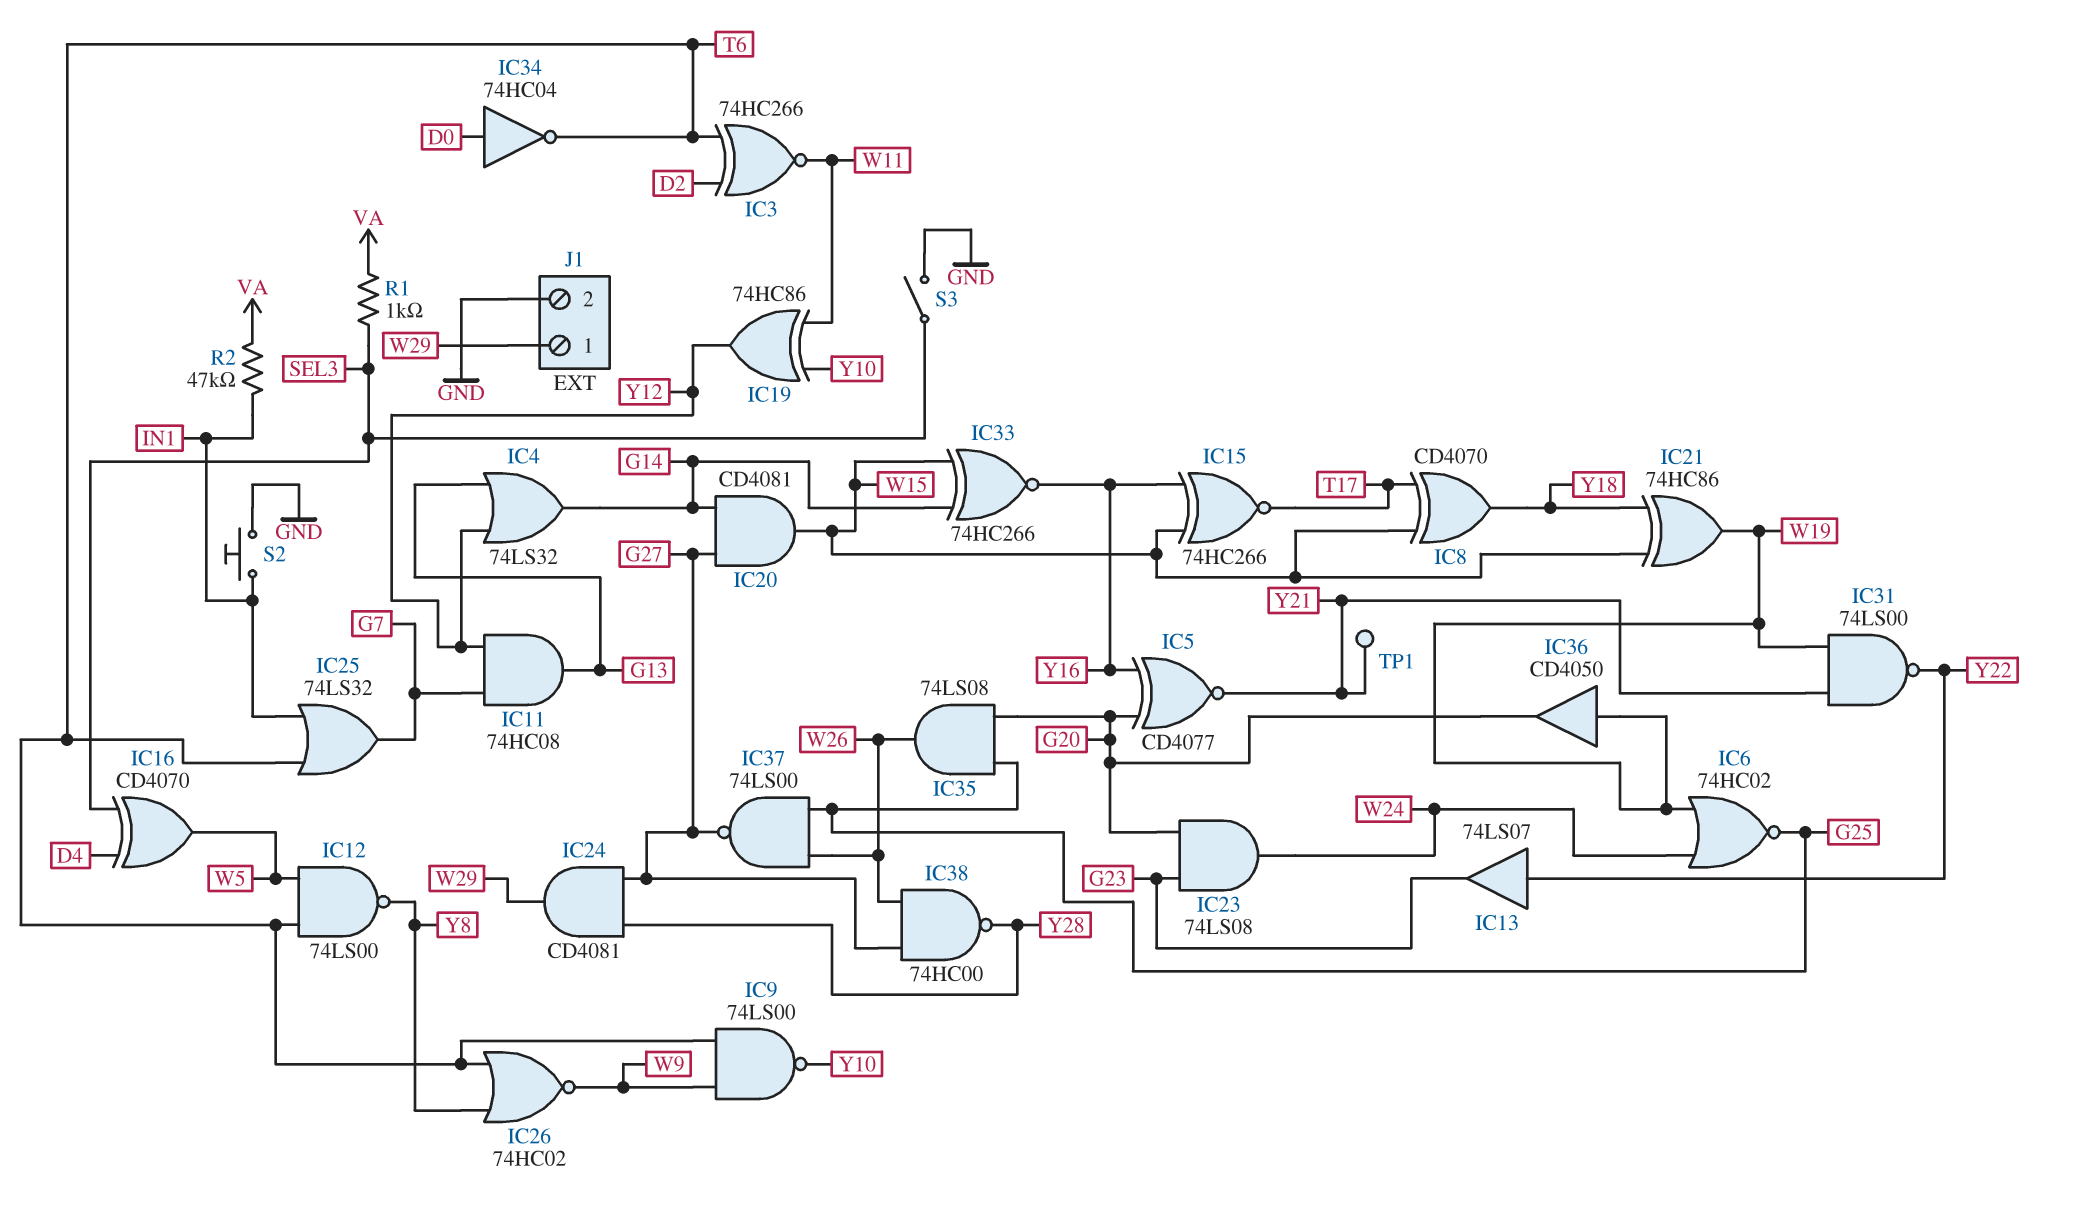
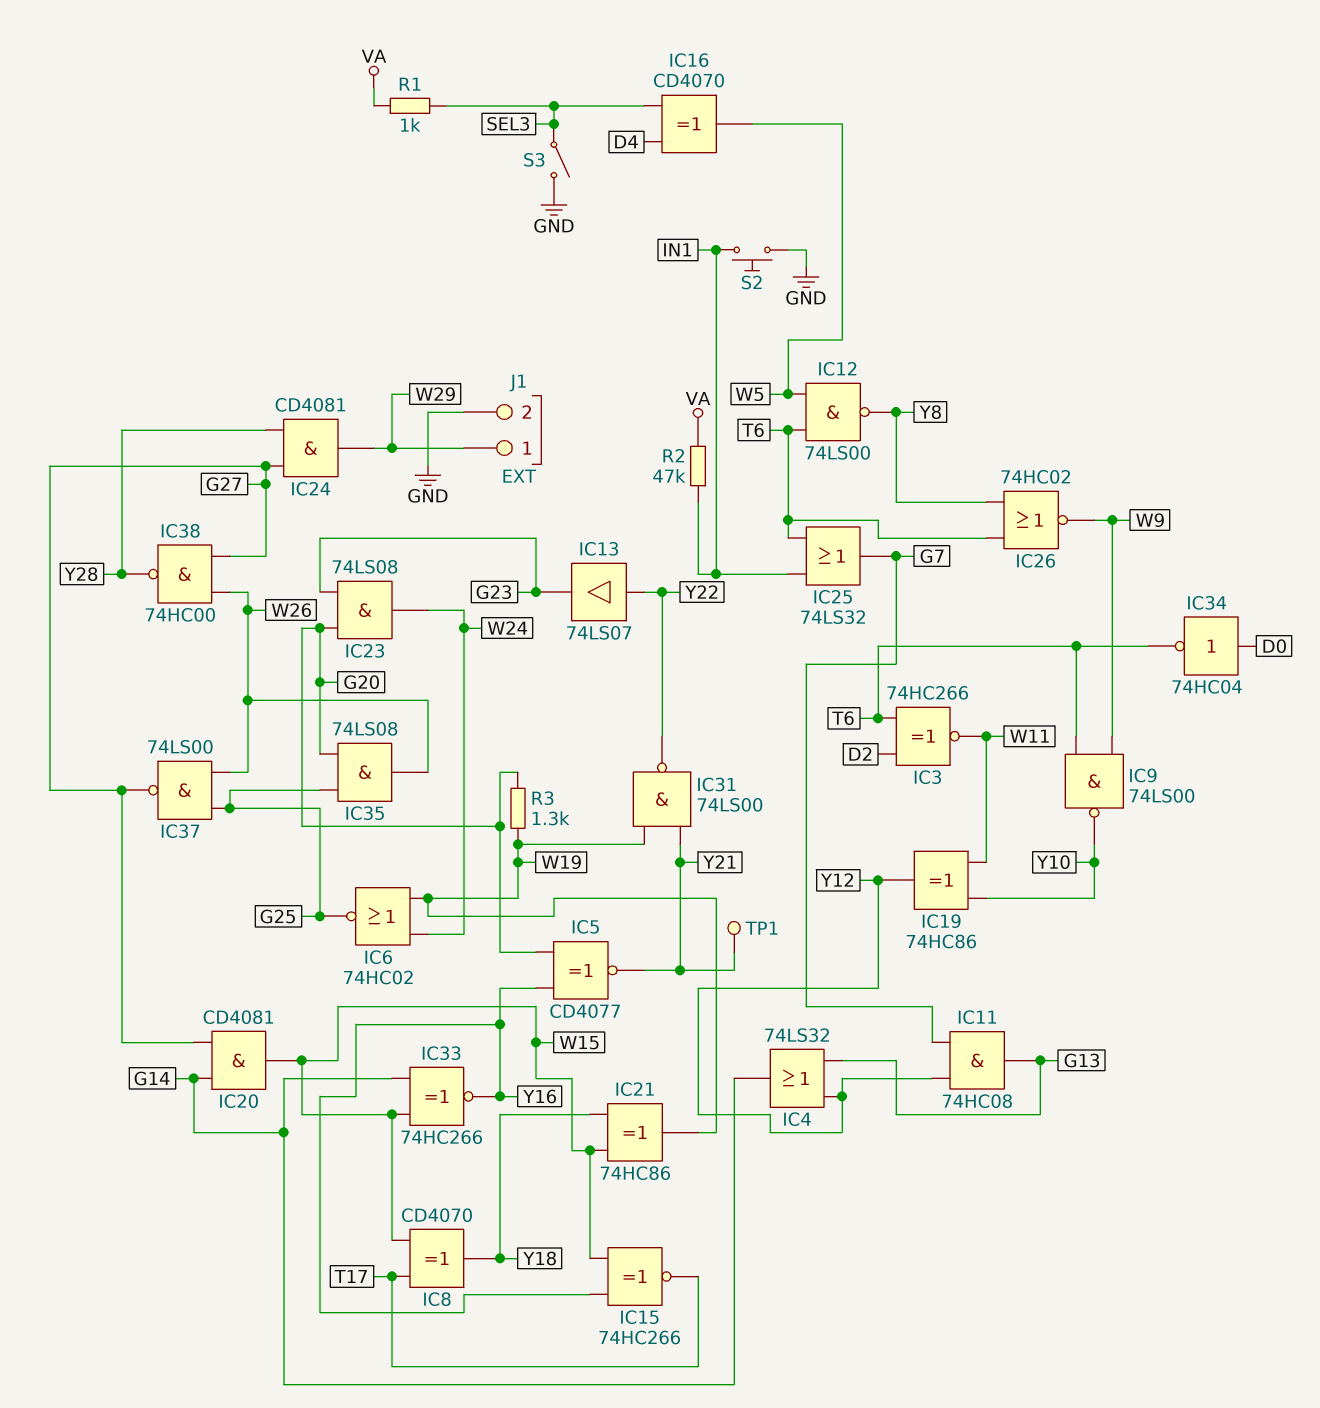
IC36: buffer CD4050 (in W19, out G20) -> none
R3: none -> 1.3k (G20, W19)

